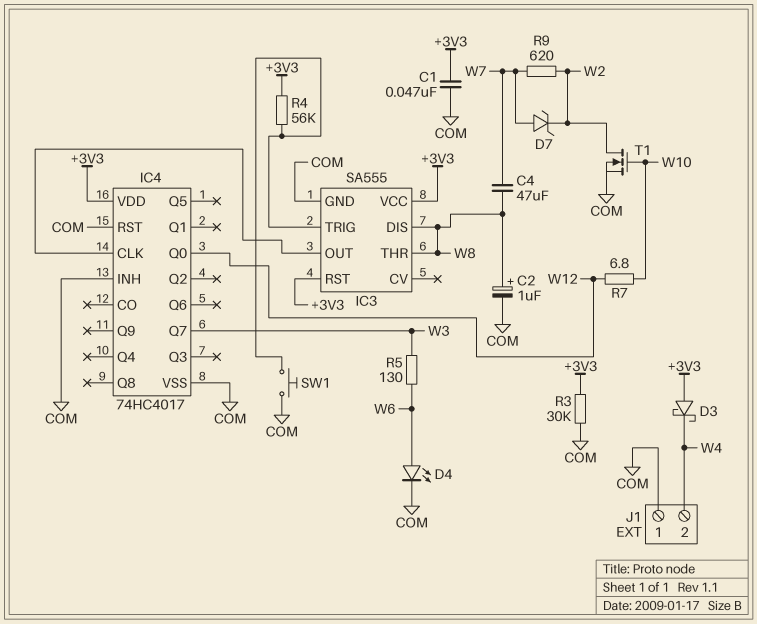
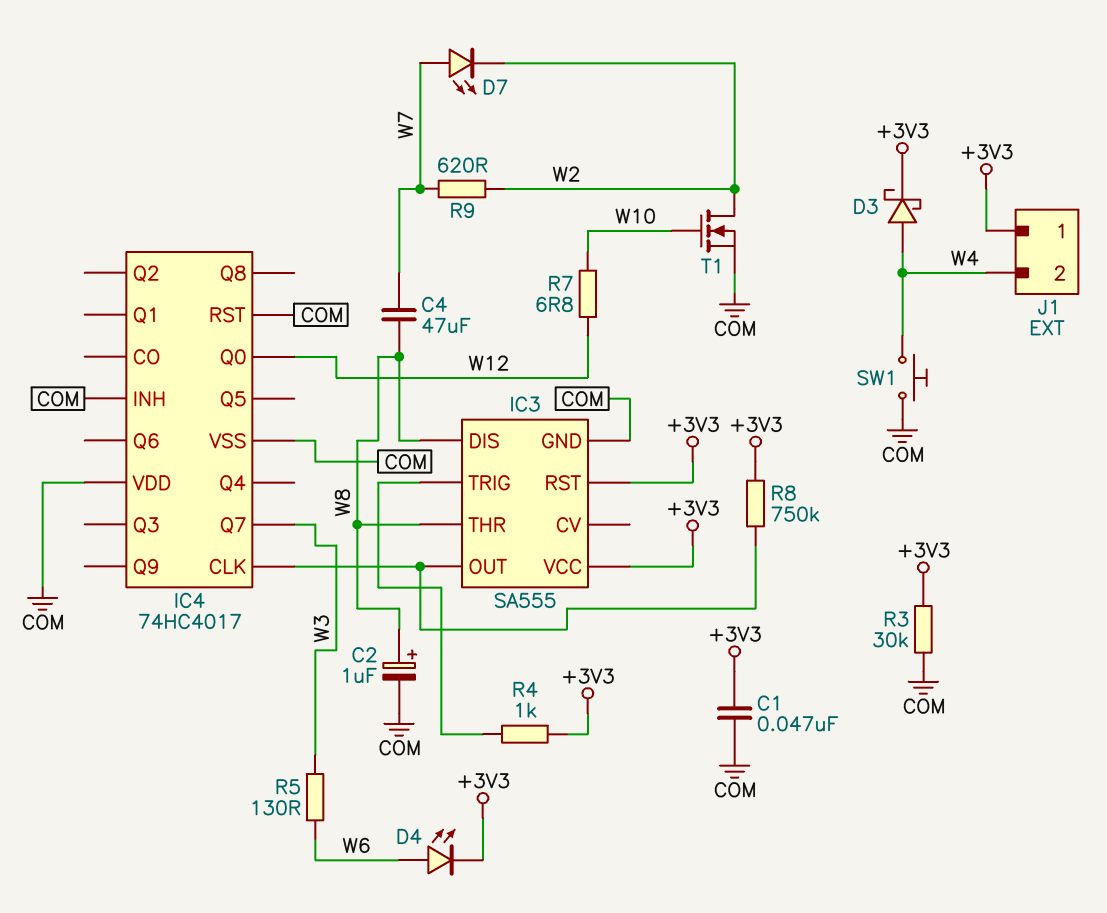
D3: schottky (A +3V3, K W4) -> schottky (A W4, K +3V3)
D4: LED (A W6, K COM) -> LED (A W6, K +3V3)
D7: zener (A W7, K W2) -> LED (A W7, K W2)
IC4 pin VDD: +3V3 -> COM
J1 pin 1: COM -> +3V3
R4: 56k (+3V3, IC3/TRIG) -> 1k (+3V3, IC3/TRIG)
R8: none -> 750k (+3V3, IC3/OUT)
SW1: button (COM, IC3/TRIG) -> button (COM, W4)

